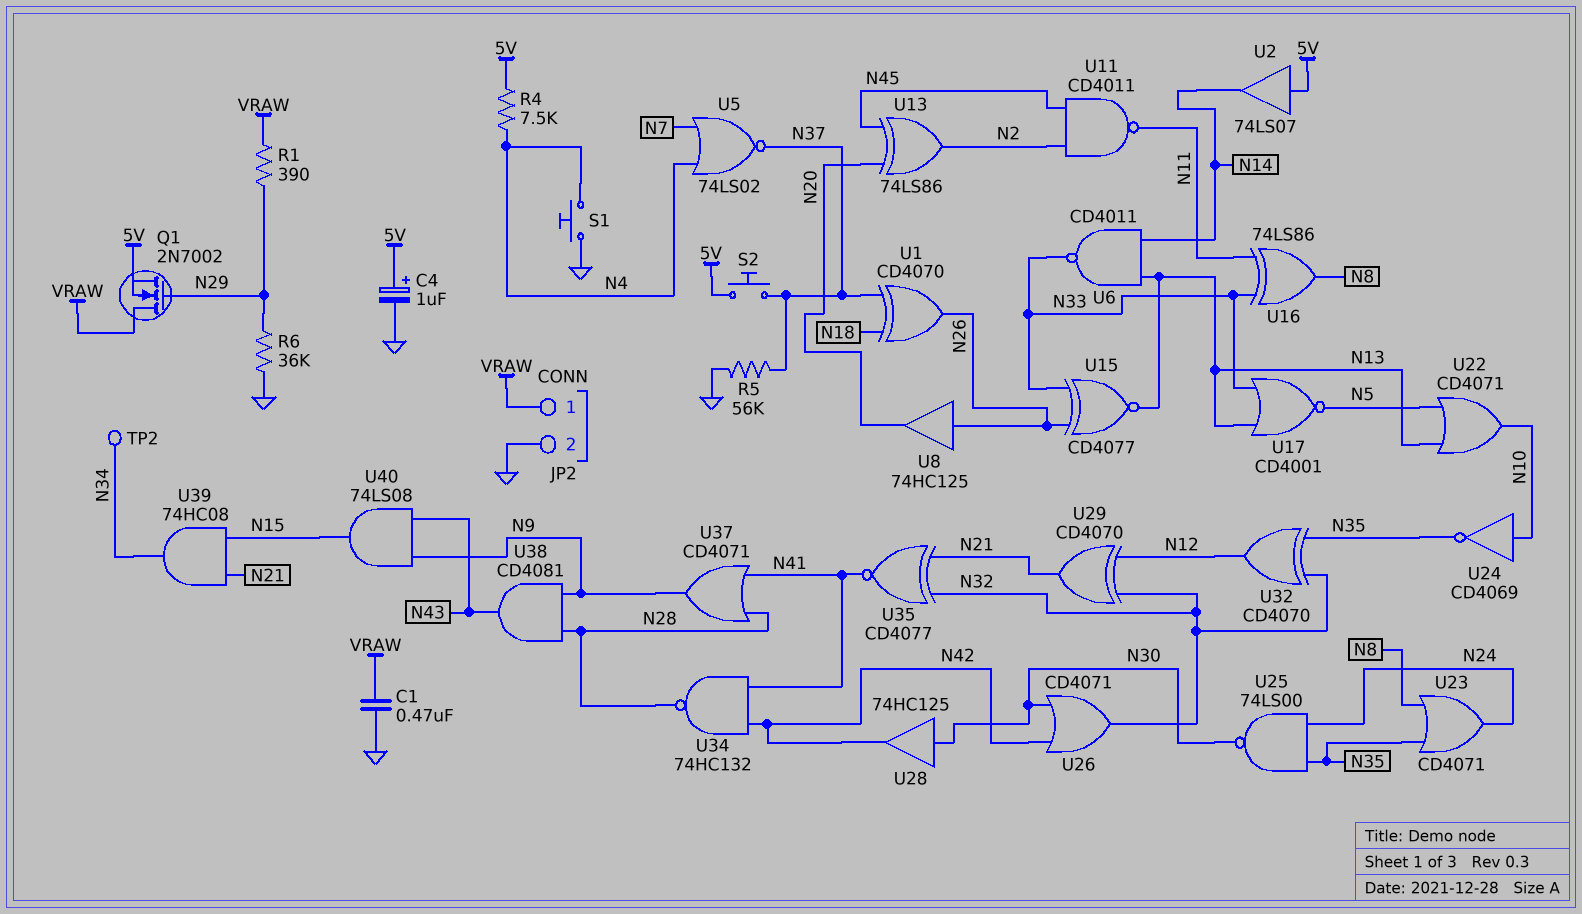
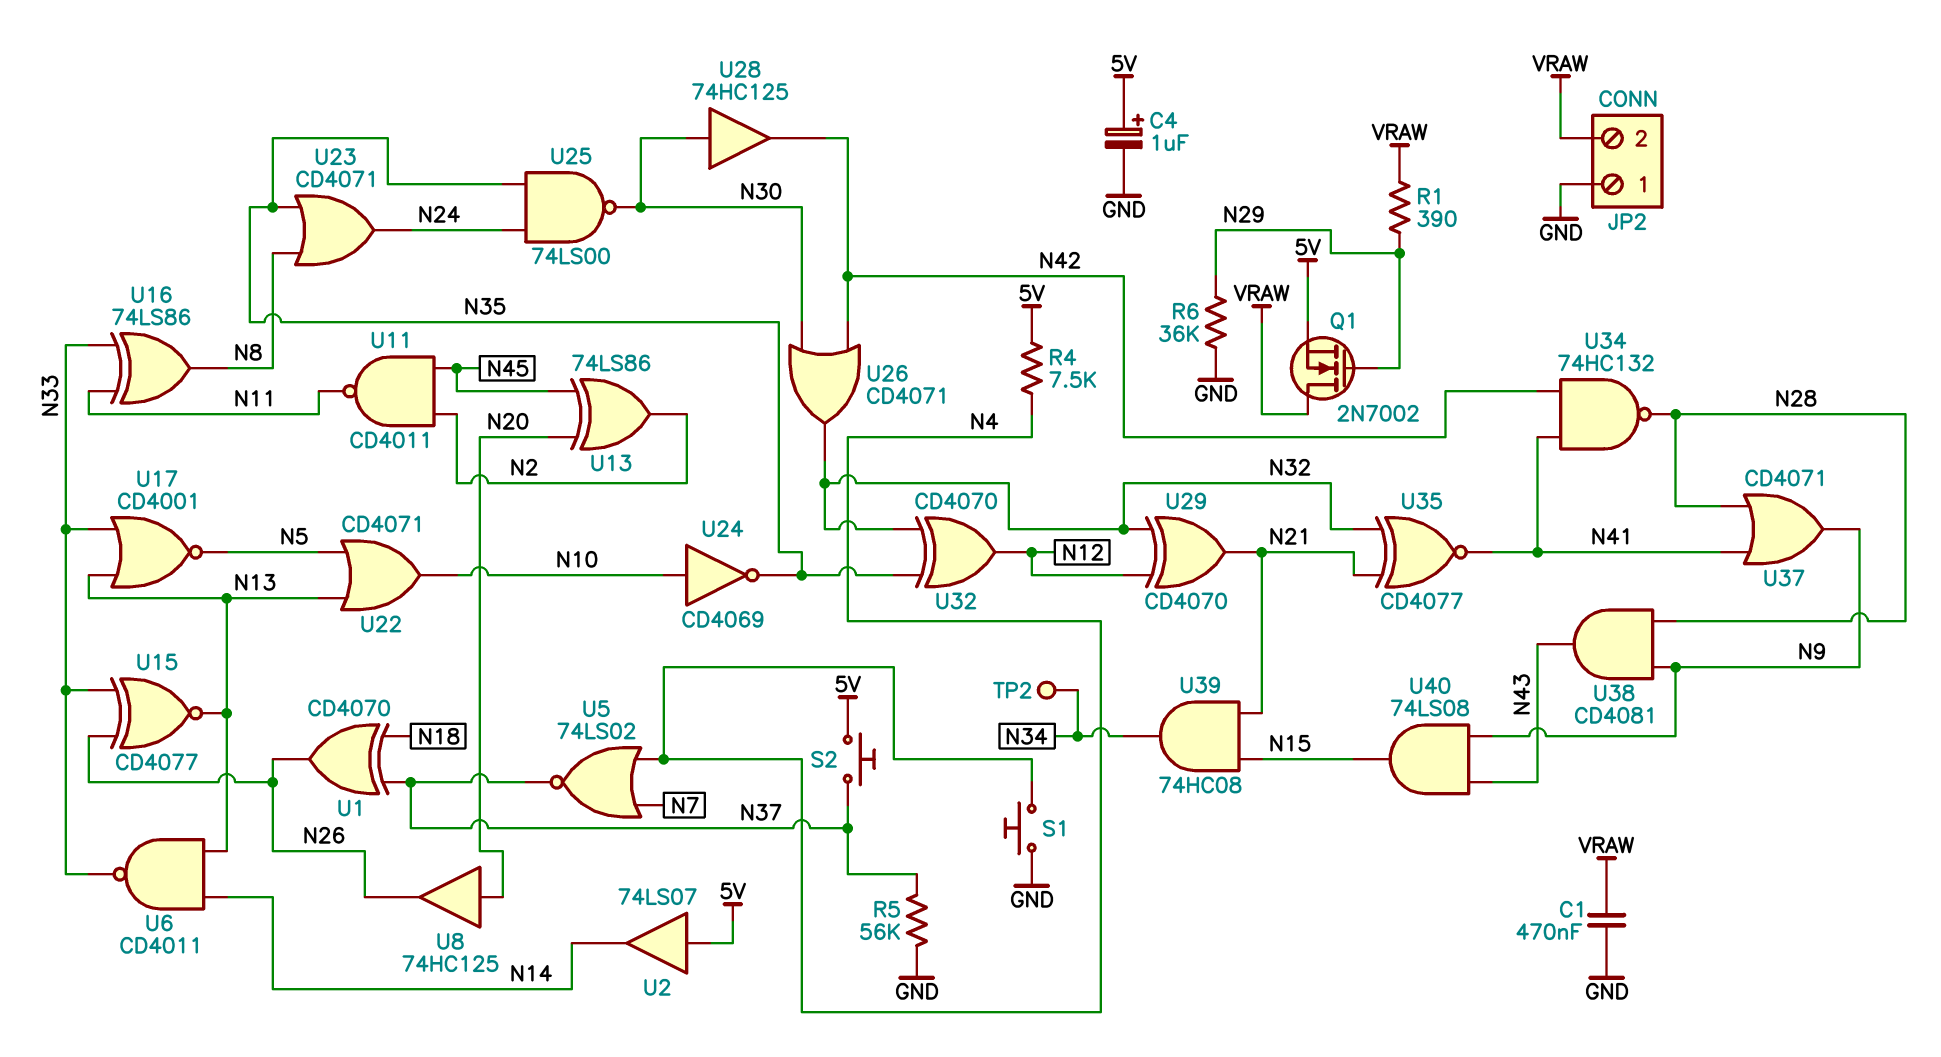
JP2 pin 1: VRAW -> GND
JP2 pin 2: GND -> VRAW
U8: buffer 74HC125 (in N26, out N20) -> buffer 74HC125 (in N20, out N26)

